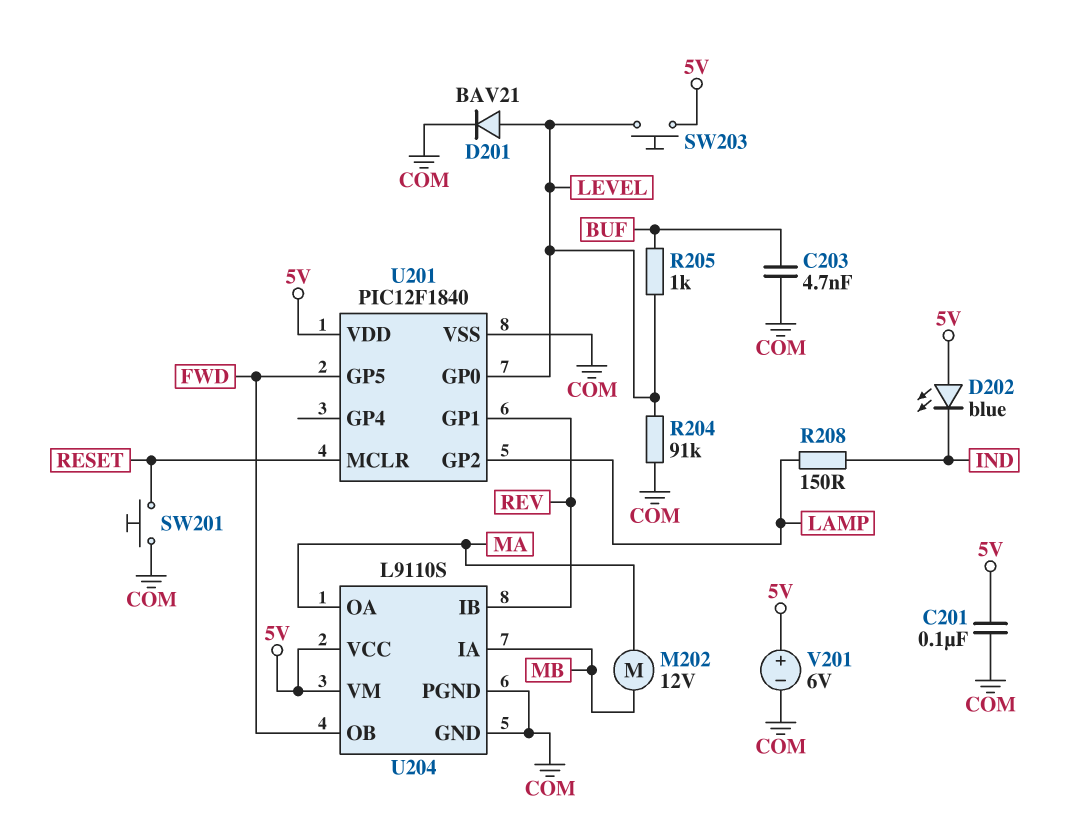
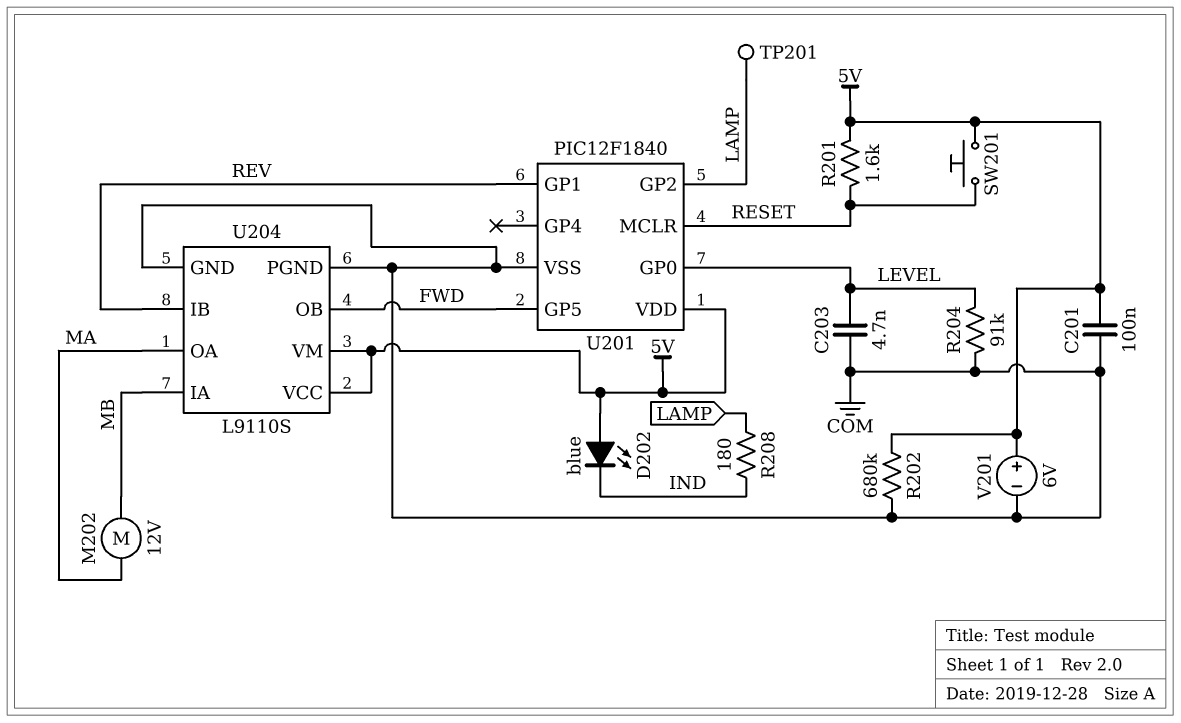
C203: 4.7nF (BUF, COM) -> 4.7nF (COM, LEVEL)
D201: diode BAV21 (A LEVEL, K COM) -> none
R201: none -> 1.6k (5V, RESET)
R202: none -> 680k (5V, COM)
R205: 1k (BUF, LEVEL) -> none
R208: 150 (IND, LAMP) -> 180 (IND, LAMP)
SW201: button (COM, RESET) -> button (5V, RESET)
SW203: button (5V, LEVEL) -> none
TP201: none -> test point (LAMP)

